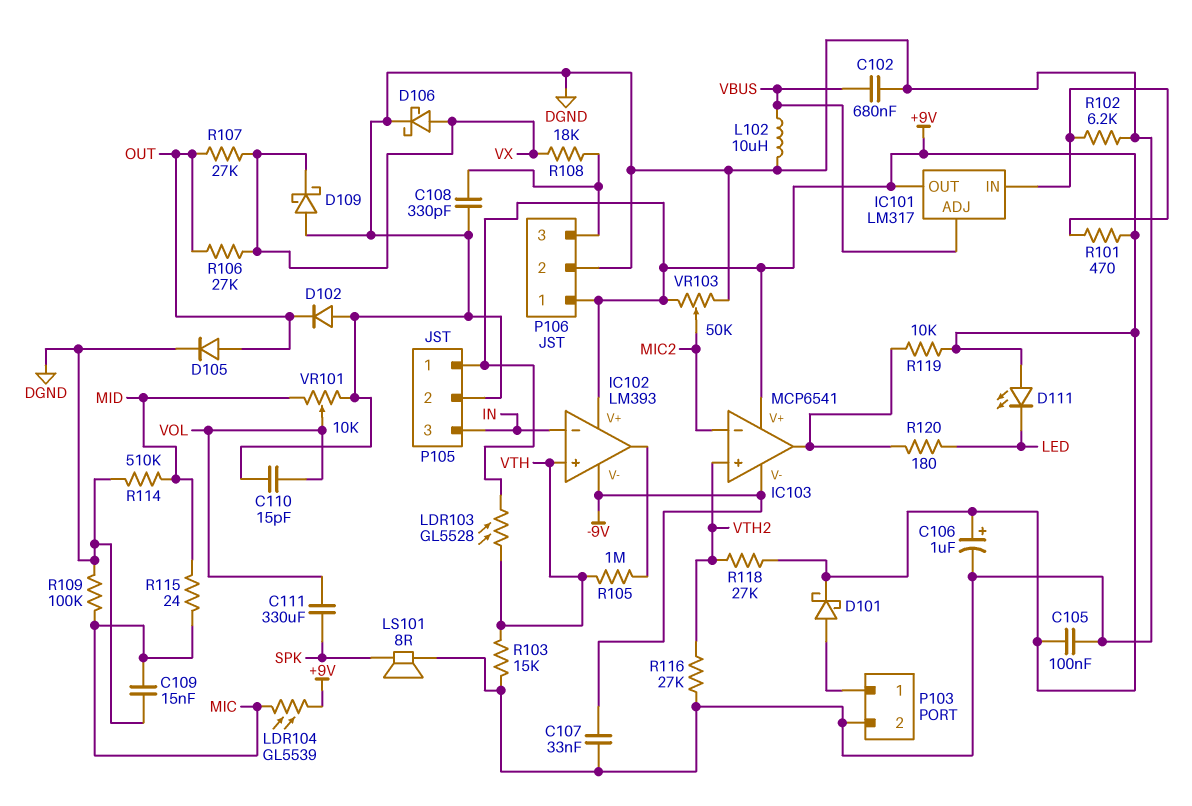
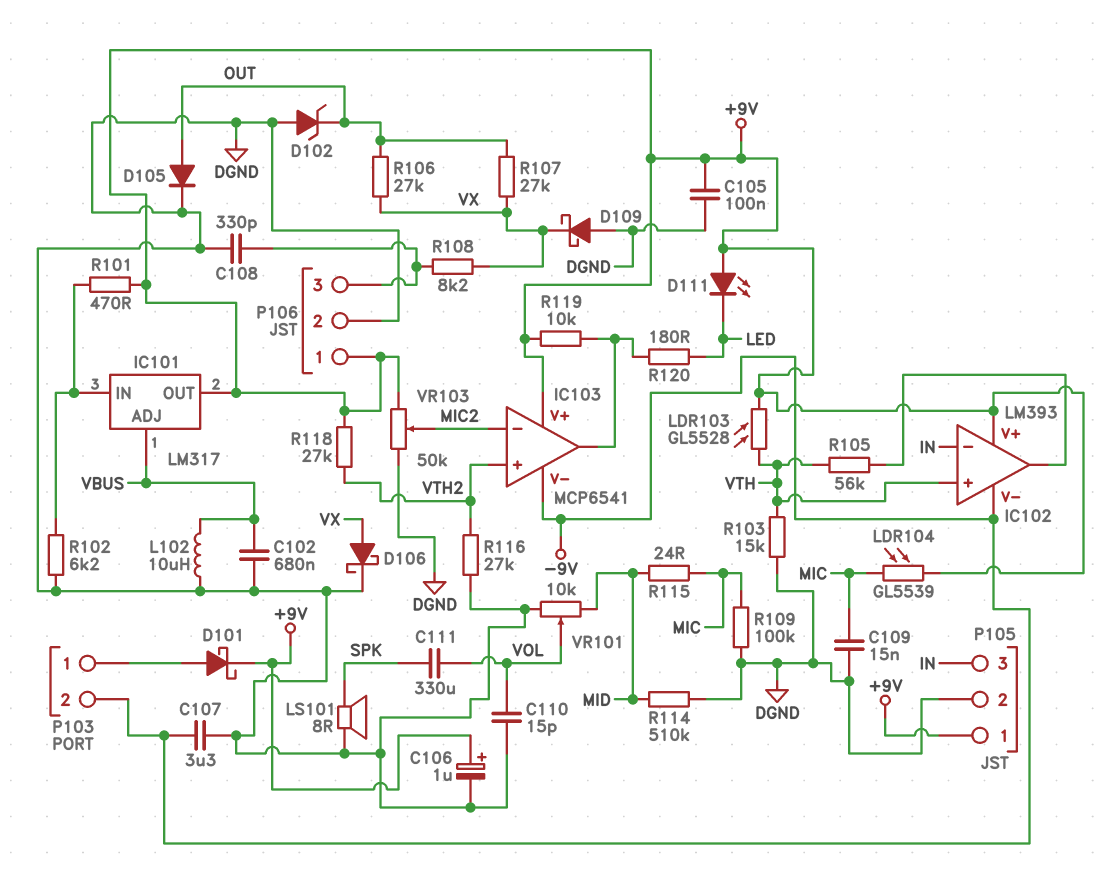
C107: 33nF (-9V, DGND) -> 3.3uF (-9V, DGND)
D102: diode (A DGND, K OUT) -> zener (A DGND, K OUT)
P103 pin 2: DGND -> -9V
R105: 1M (IC102/out, VTH) -> 56k (IC102/out, VTH)
R108: 18k (P106/3, VX) -> 8.2k (P106/3, VX)

